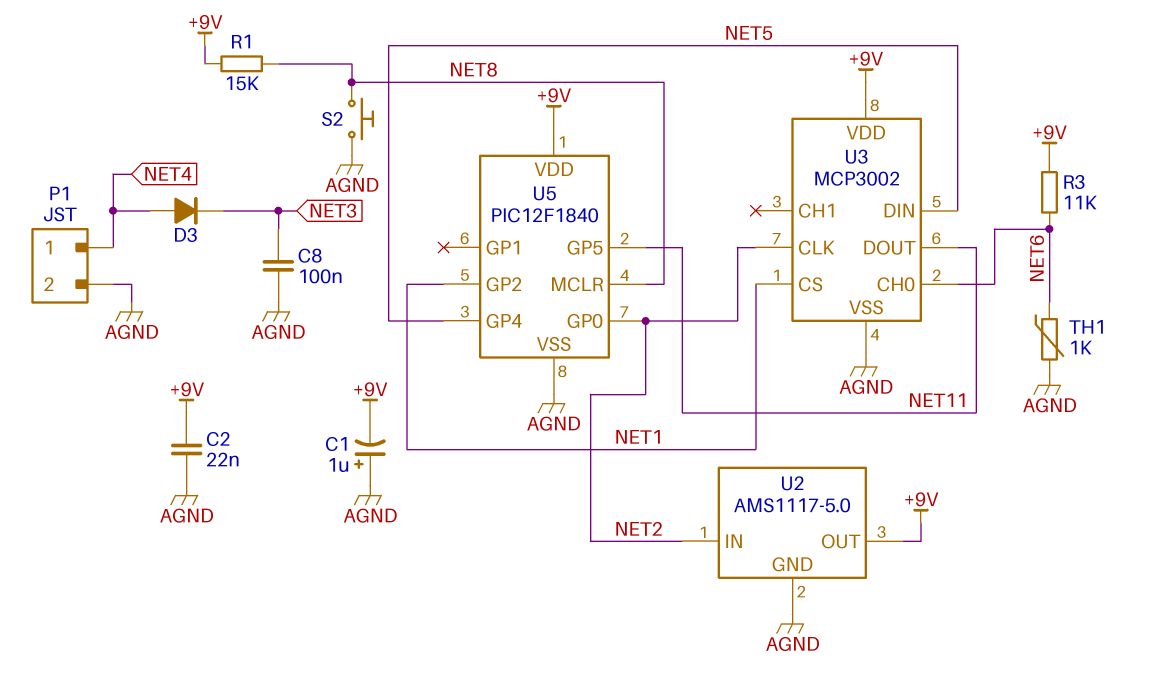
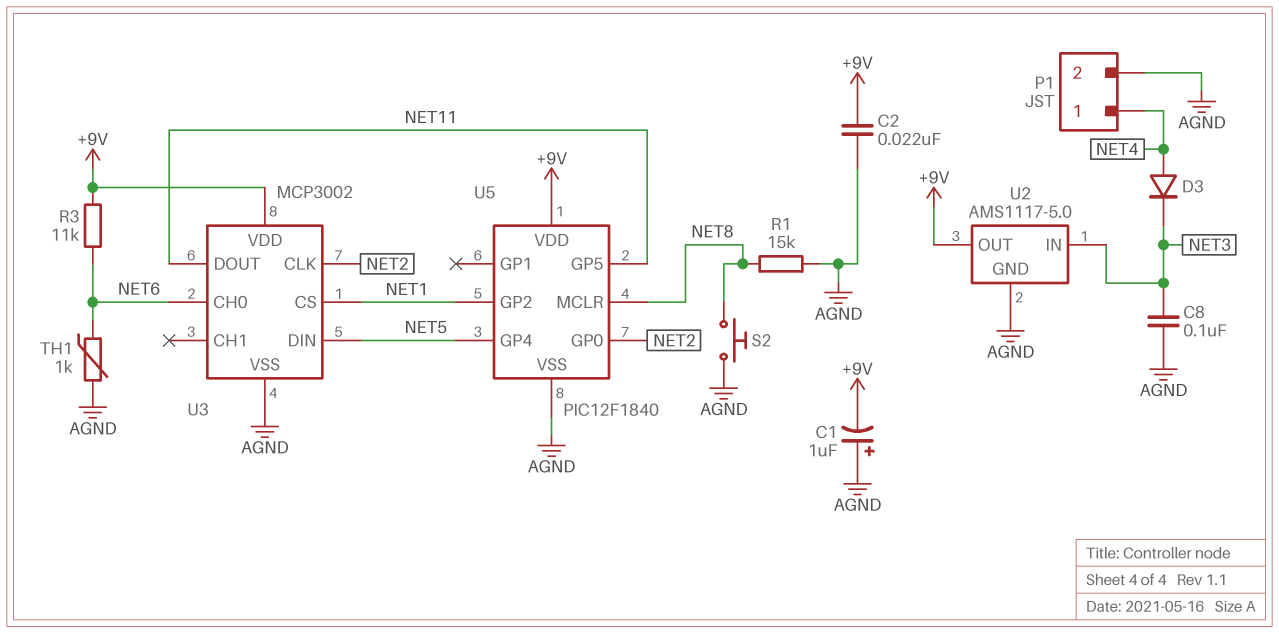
R1: 15k (+9V, NET8) -> 15k (AGND, NET8)
U2 pin IN: NET2 -> NET3

